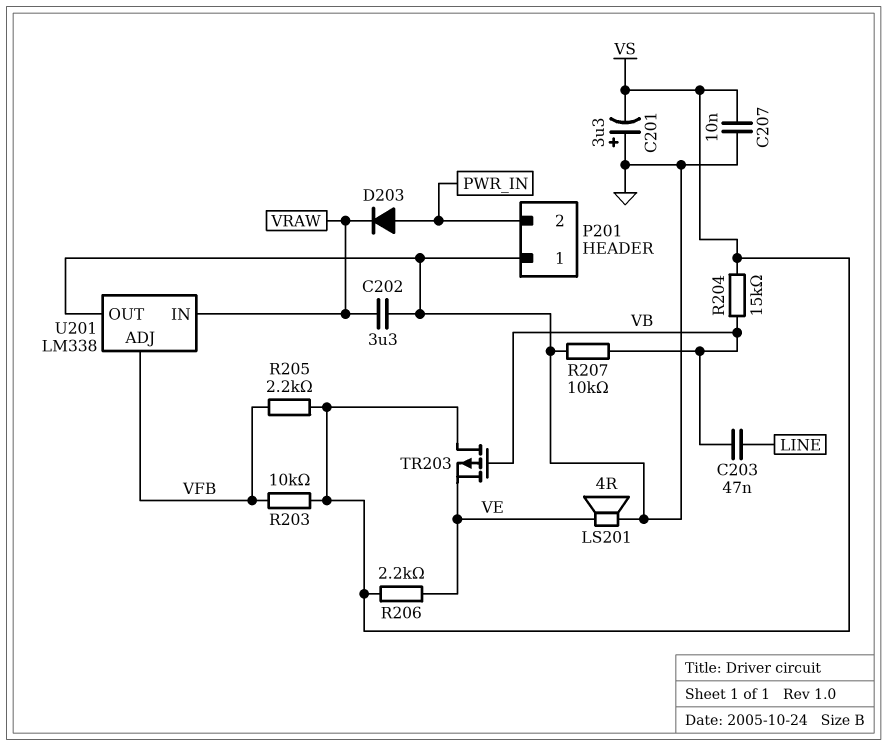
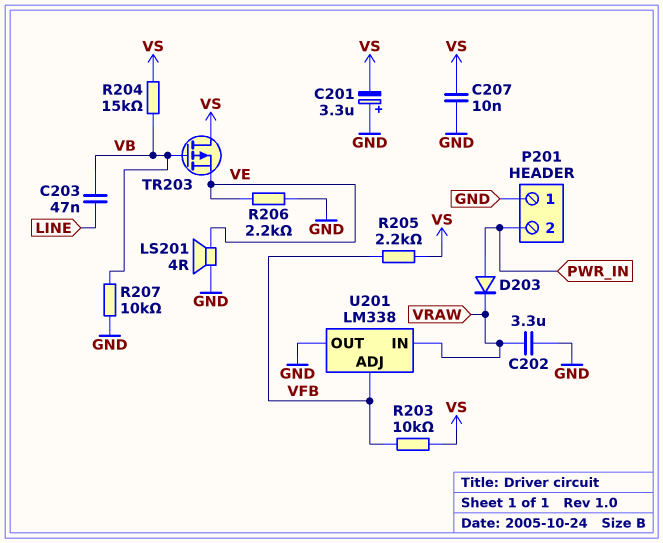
R206: 2.2k (VE, VS) -> 2.2k (GND, VE)

